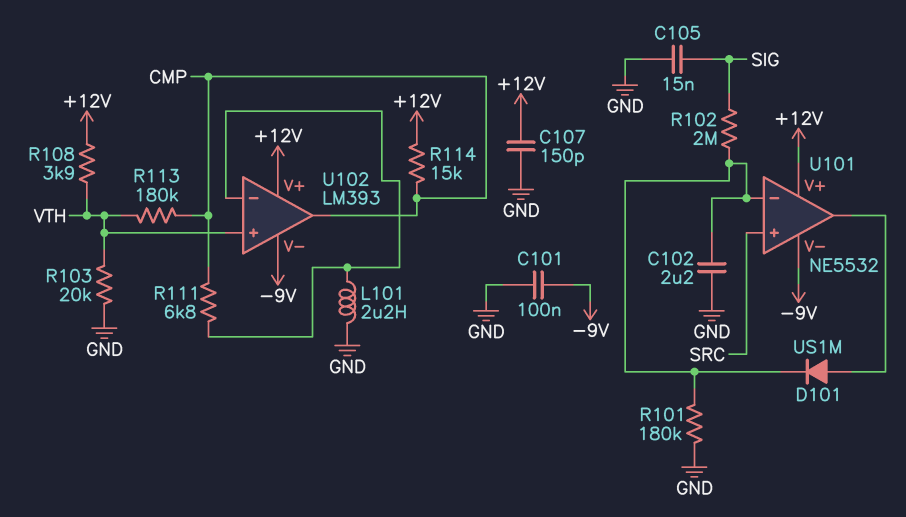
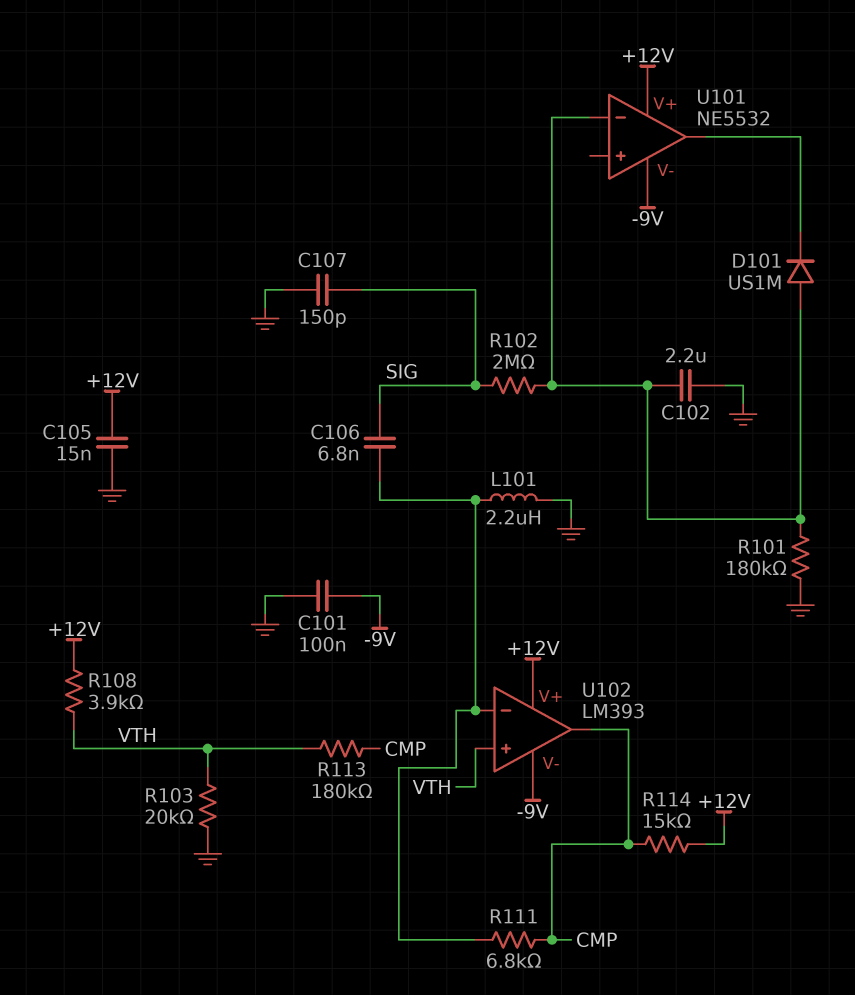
C105: 15nF (GND, SIG) -> 15nF (+12V, GND)
C106: none -> 6.8nF (SIG, U102/in-)
C107: 150pF (+12V, GND) -> 150pF (GND, SIG)
D101: diode US1M (A U101/out, K U101/in-) -> diode US1M (A U101/in-, K U101/out)
U101 pin in+: SRC -> none

